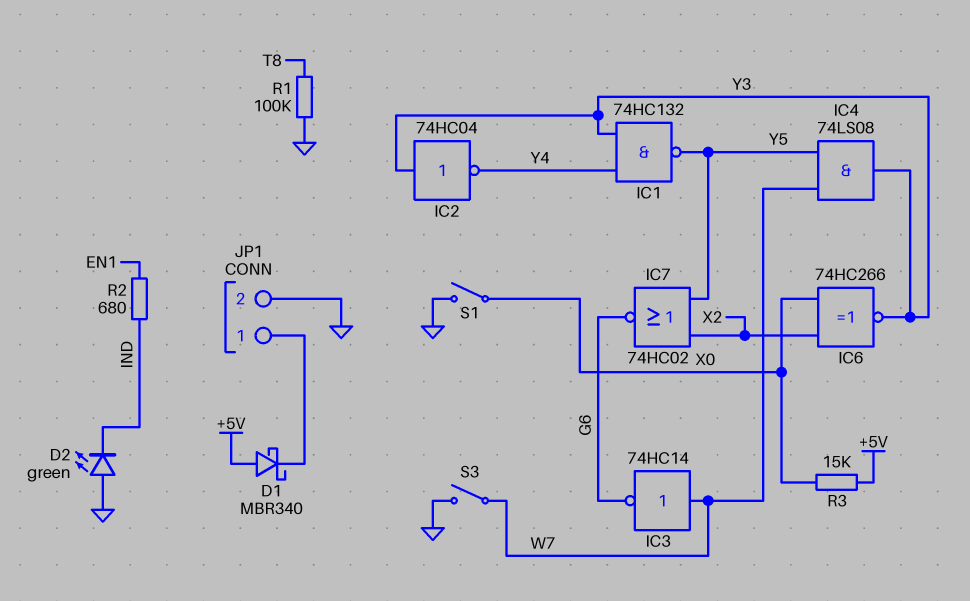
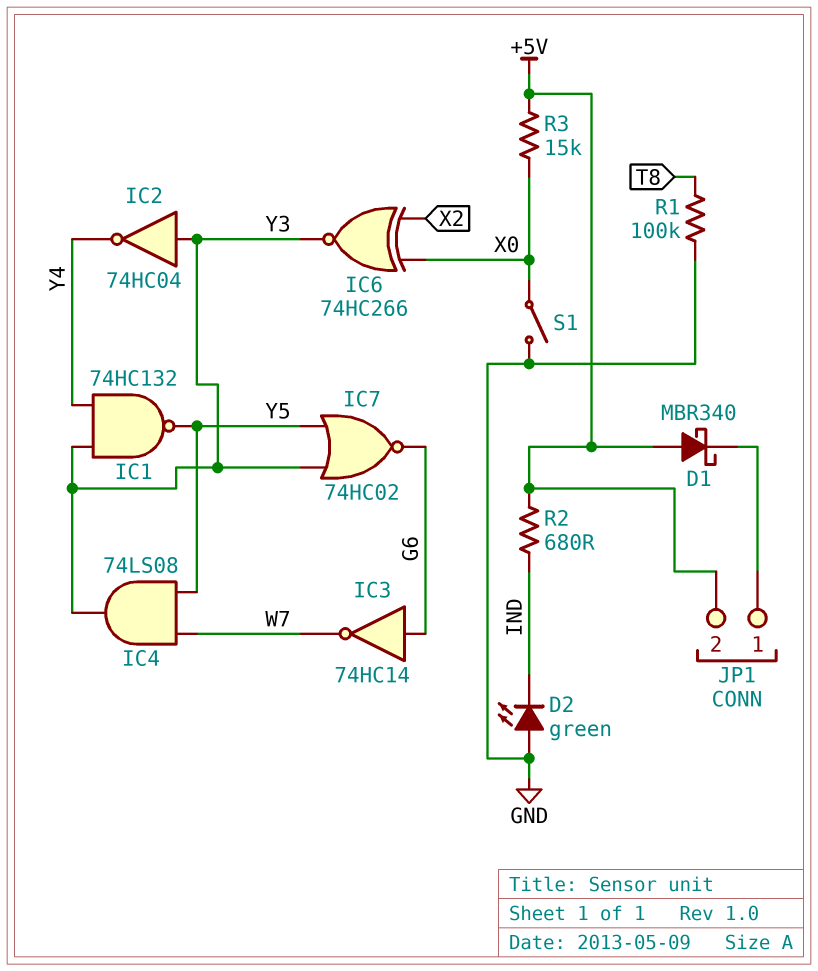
IC3: NOT 74HC14 (in W7, out G6) -> NOT 74HC14 (in G6, out W7)
IC7: NOR 74HC02 (in X2, in Y5, out G6) -> NOR 74HC02 (in Y3, in Y5, out G6)
JP1 pin 2: GND -> +5V
R2: 680 (EN1, IND) -> 680 (+5V, IND)
S3: switch (GND, W7) -> none

